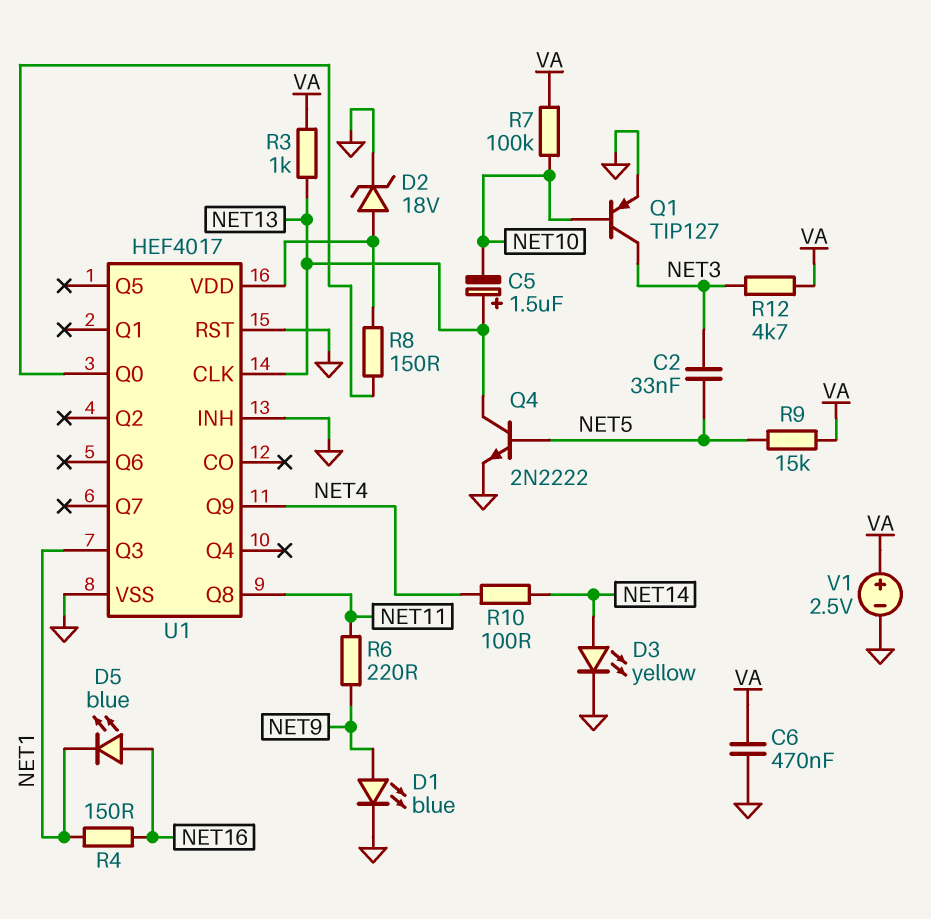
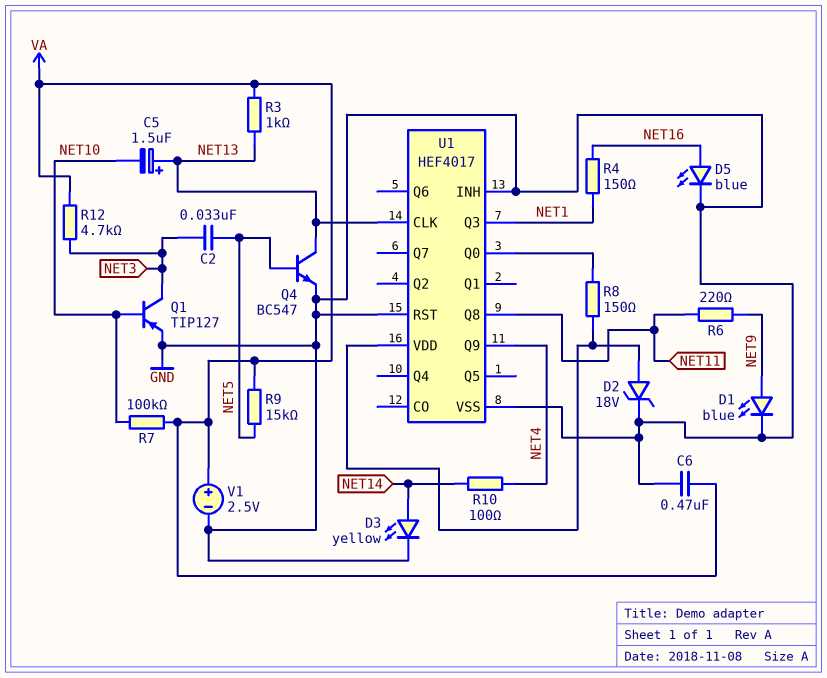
D5: LED blue (A NET16, K NET1) -> LED blue (A NET16, K GND)
Q4: NPN 2N2222 (B NET5, C NET13, E GND) -> NPN BC547 (B NET5, C NET13, E GND)

